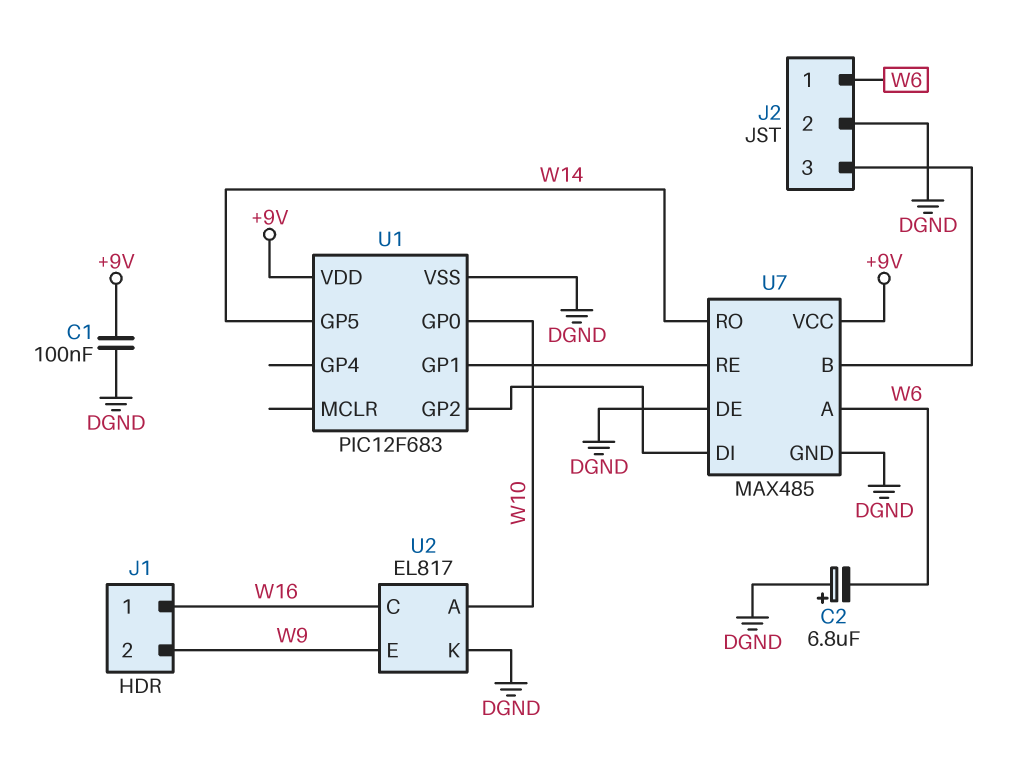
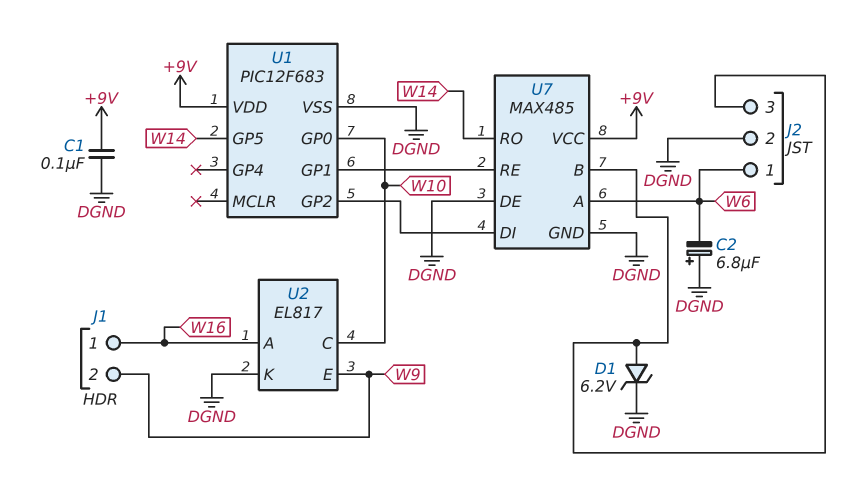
D1: none -> zener 6.2V (A J2/3, K DGND)
U2 pin A: W10 -> W16
U2 pin C: W16 -> W10

